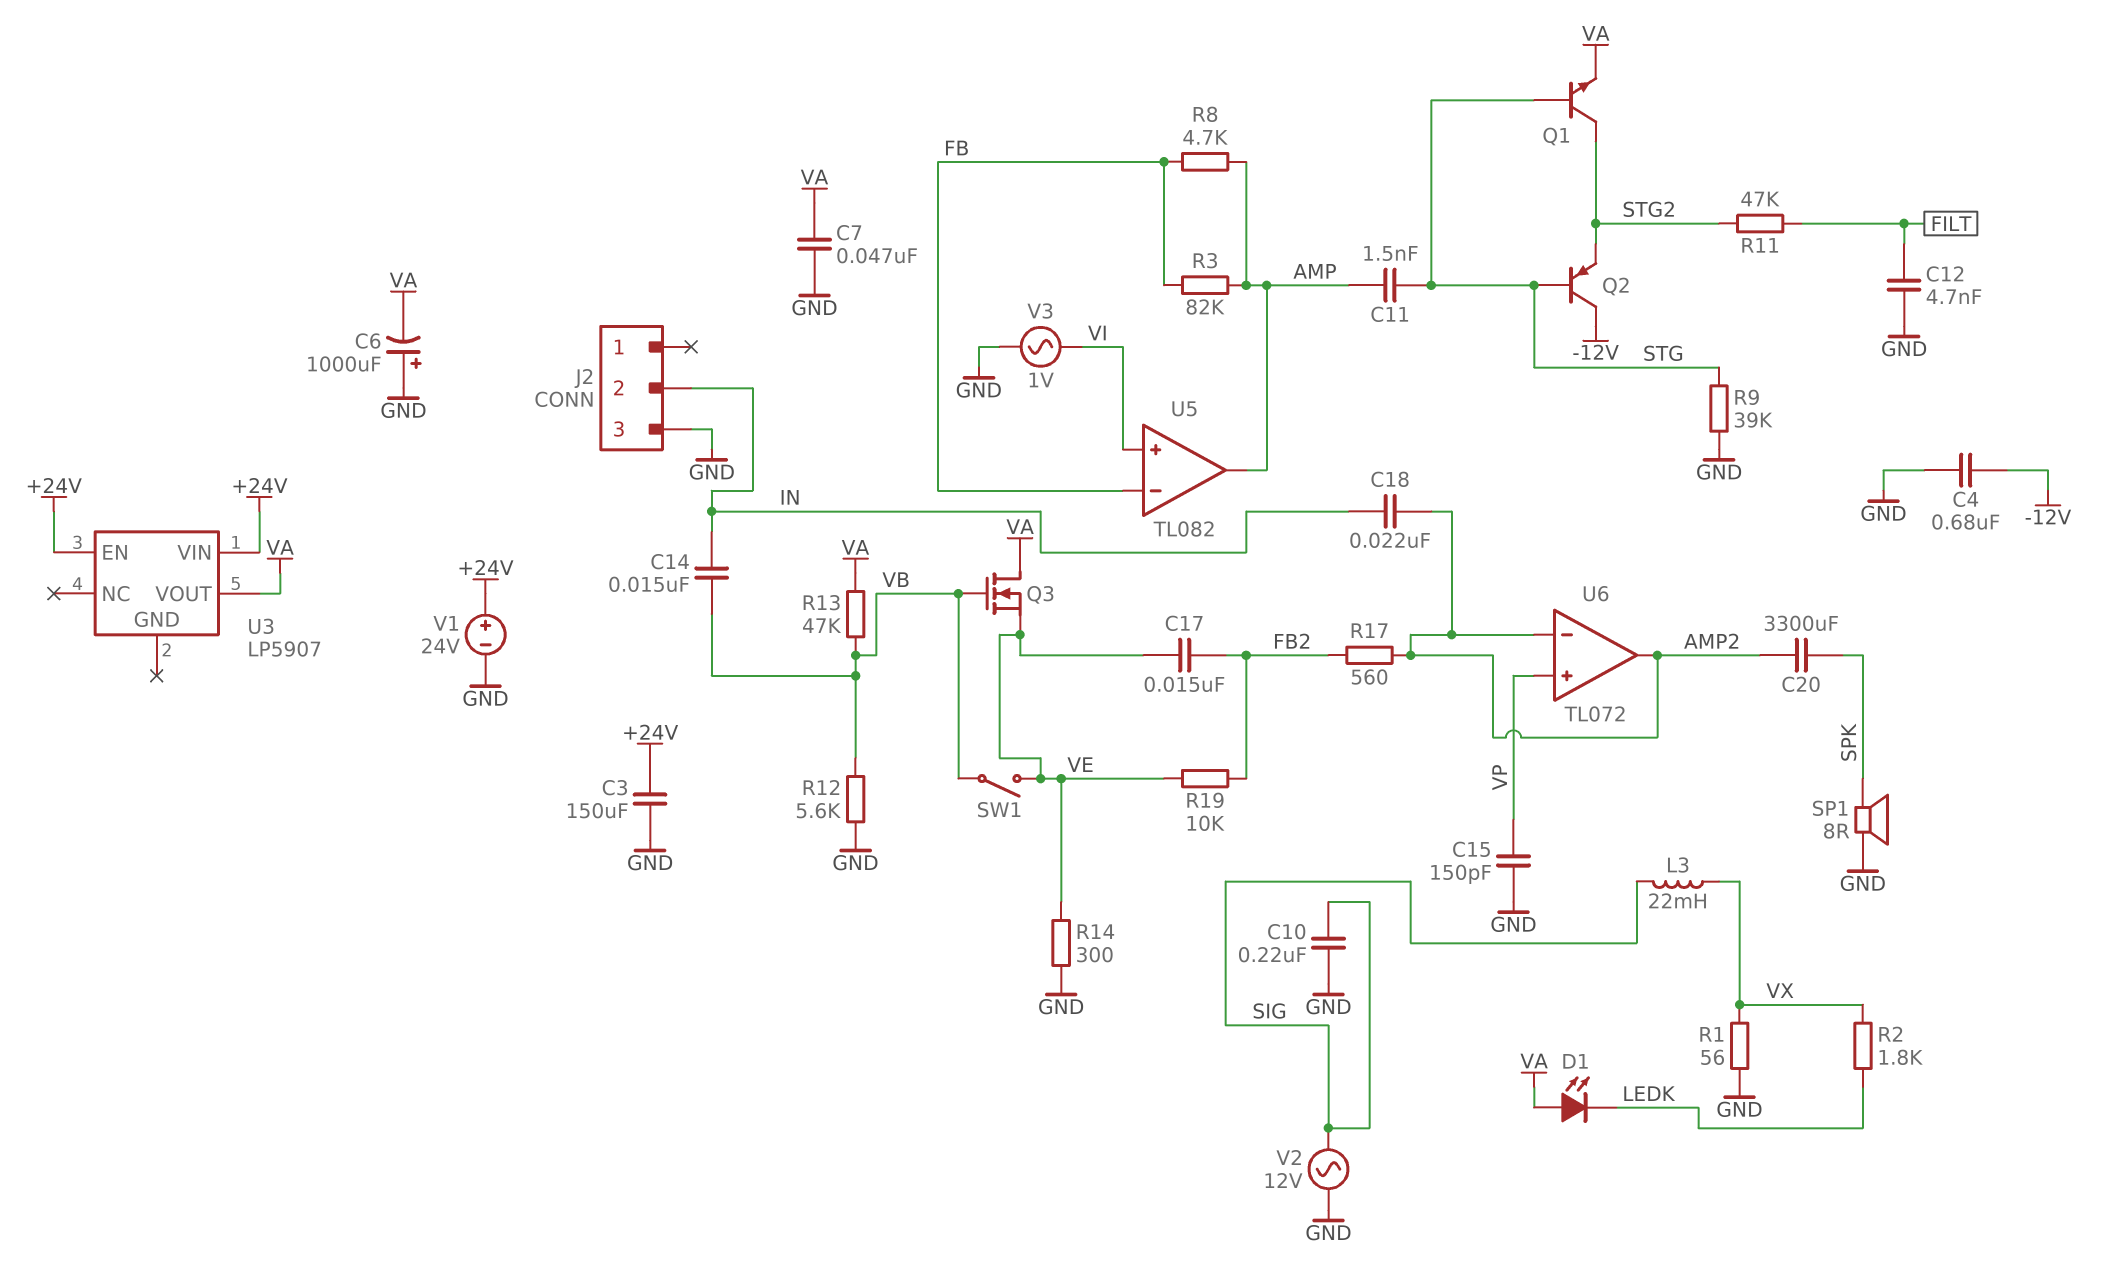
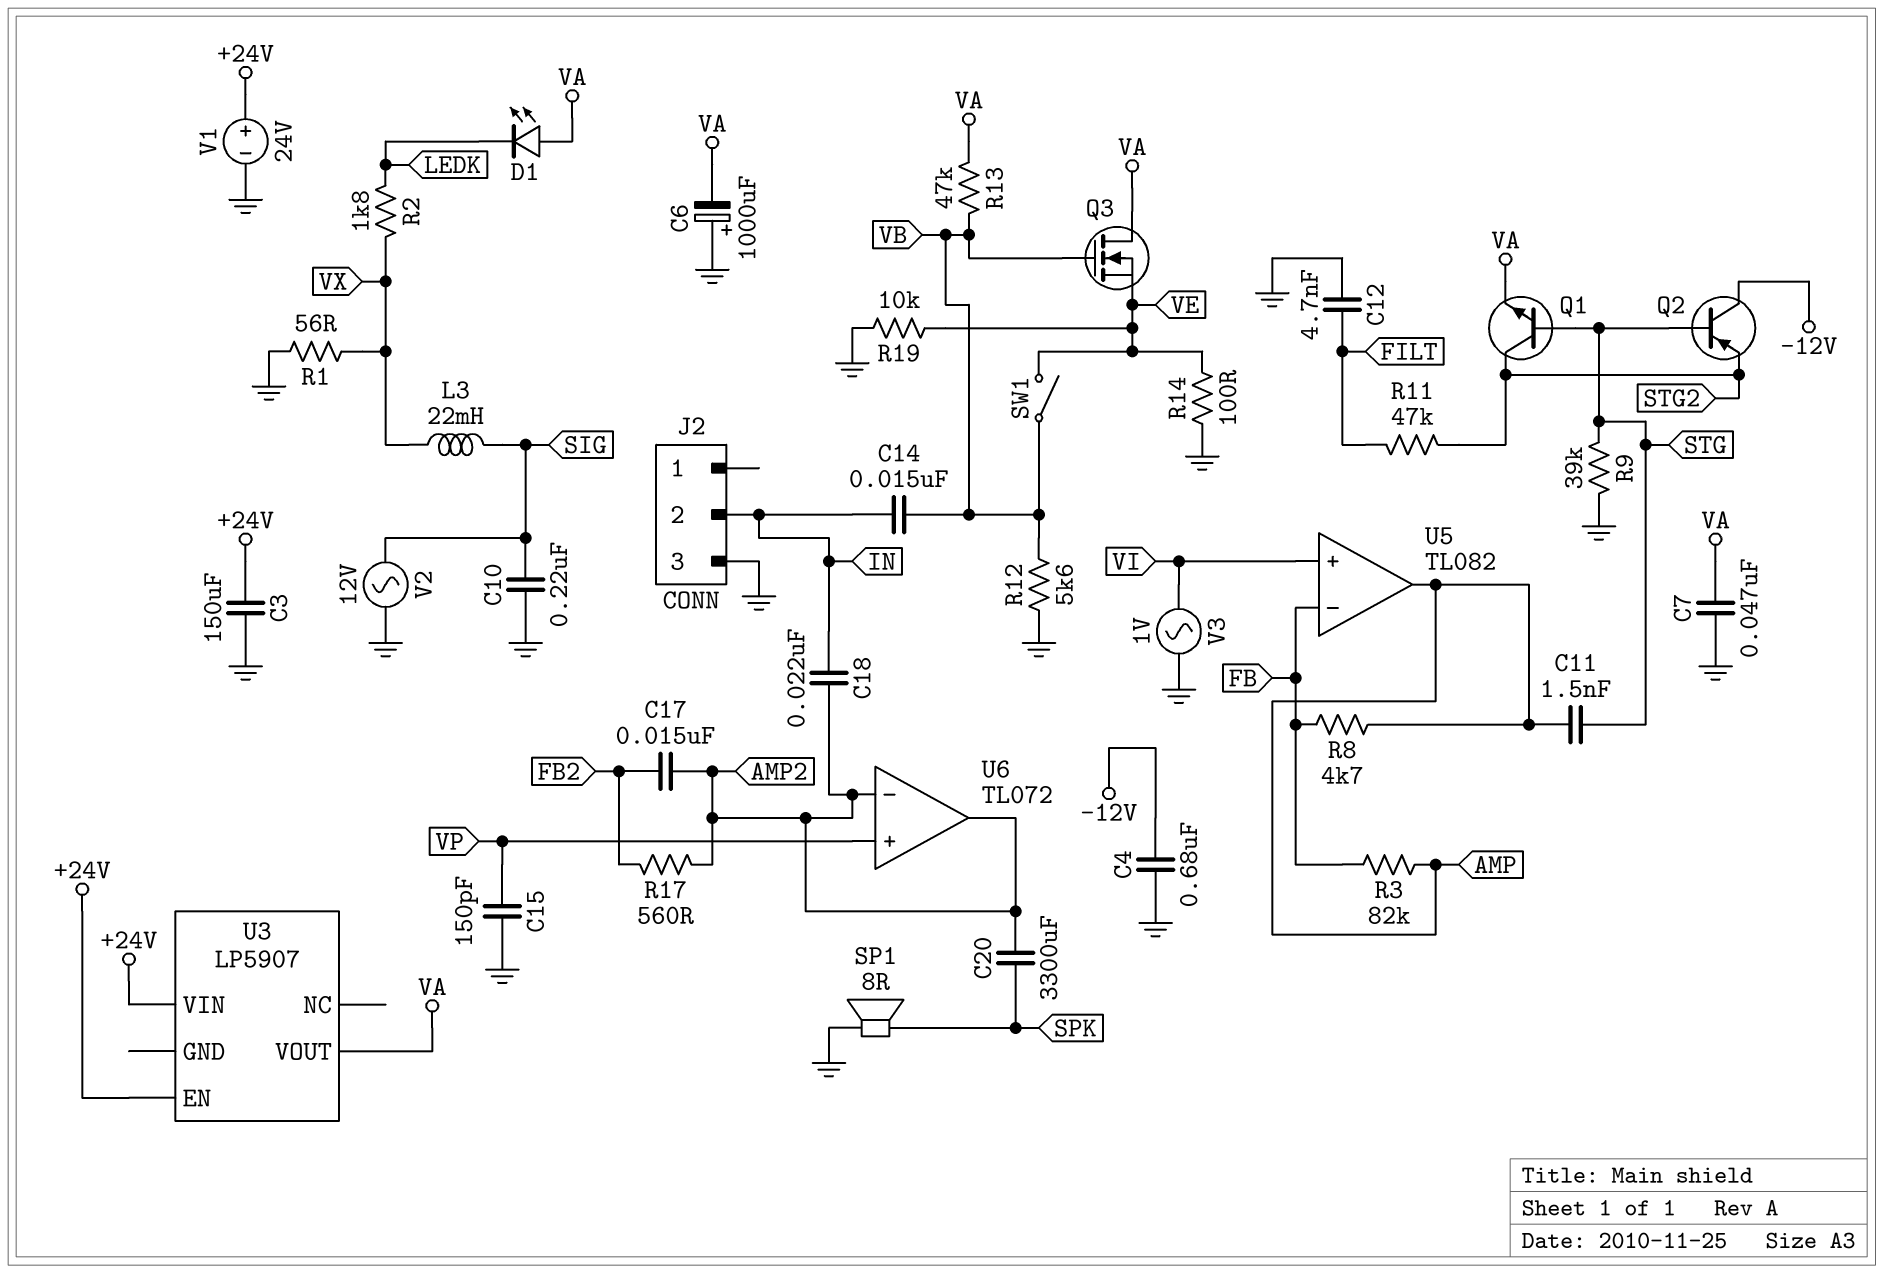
C17: 15nF (FB2, VE) -> 15nF (AMP2, FB2)
R14: 300 (GND, VE) -> 100 (GND, VE)
R19: 10k (FB2, VE) -> 10k (GND, VE)

